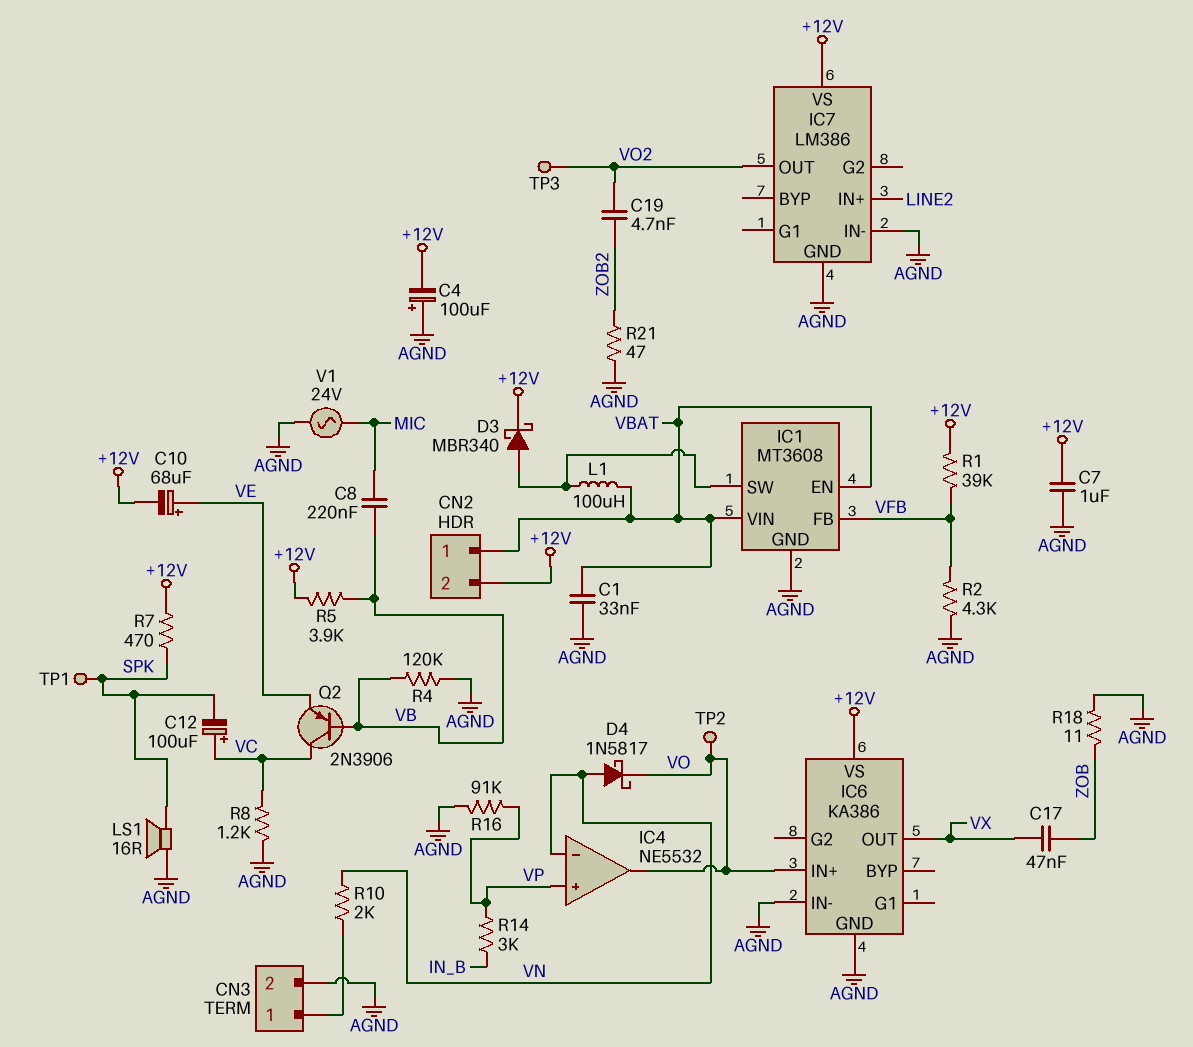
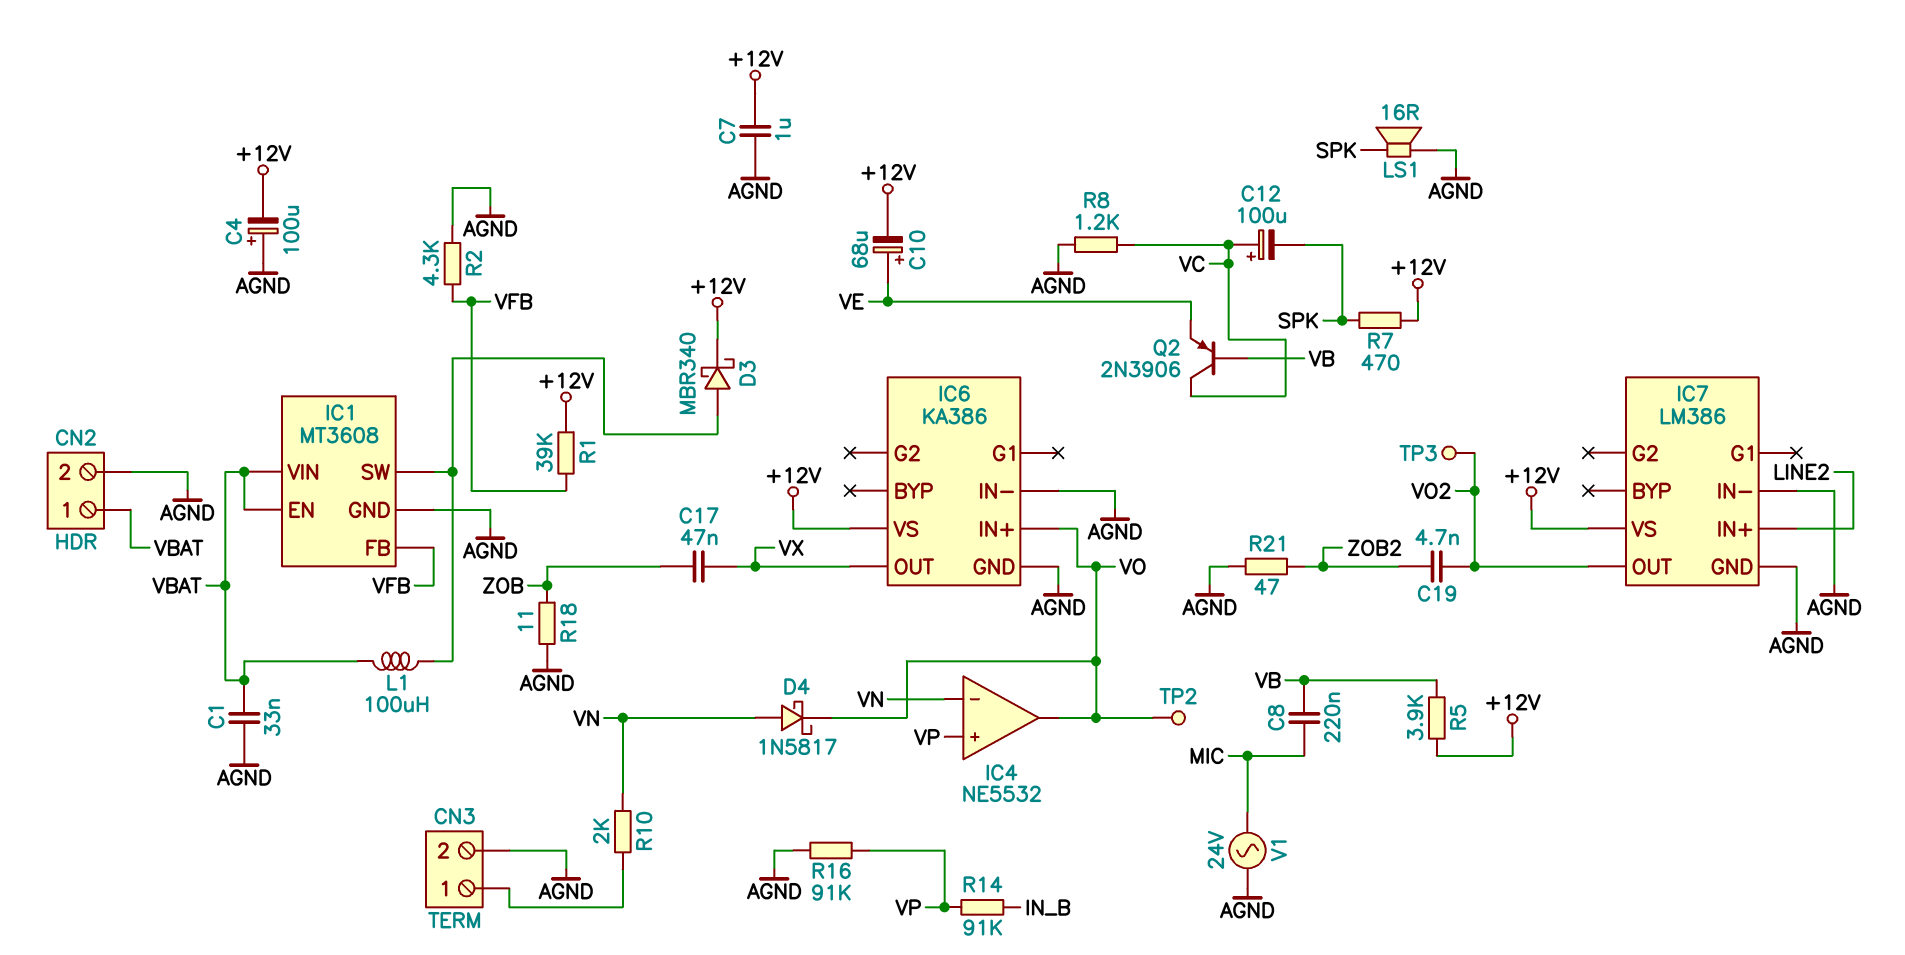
CN2 pin 2: +12V -> AGND
R4: 120k (AGND, VB) -> none
R14: 3k (IN_B, VP) -> 91k (IN_B, VP)
TP1: test point (SPK) -> none

